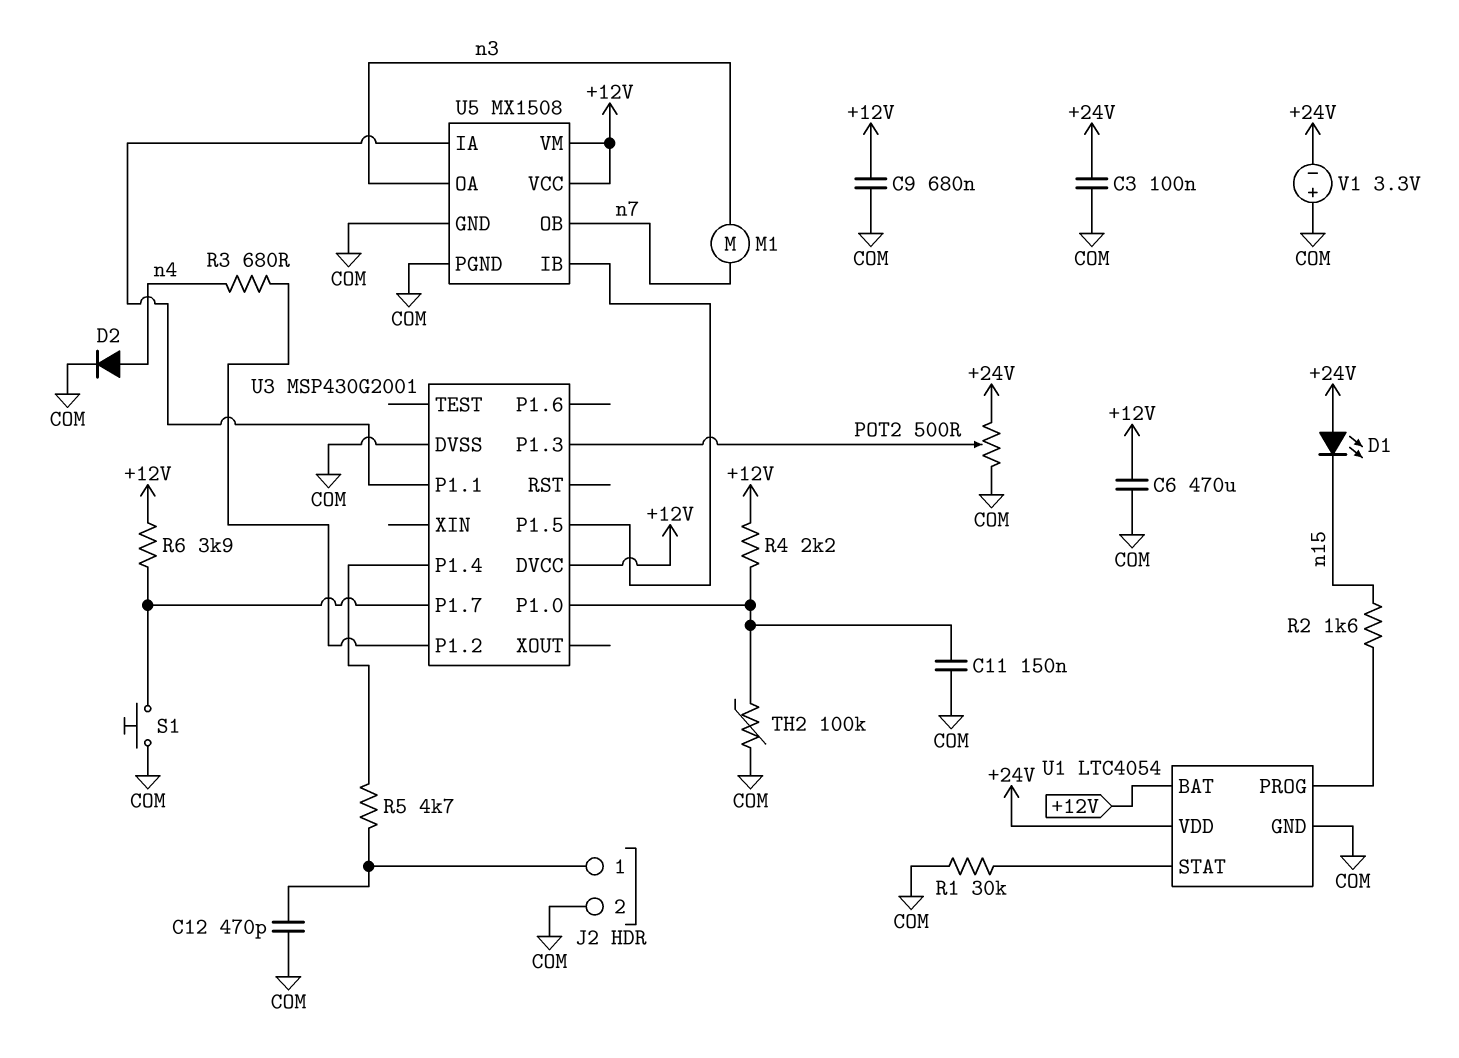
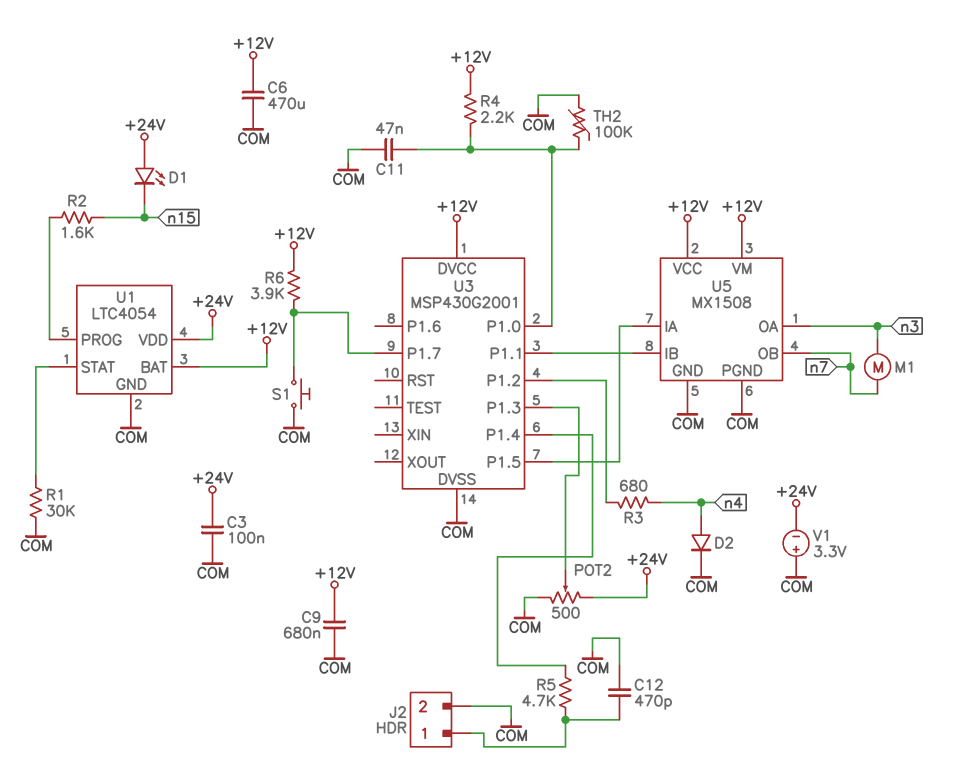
C11: 150nF (COM, U3/P1.0) -> 47nF (COM, U3/P1.0)
U5 pin IA: U3/P1.1 -> U3/P1.5
U5 pin IB: U3/P1.5 -> U3/P1.1

